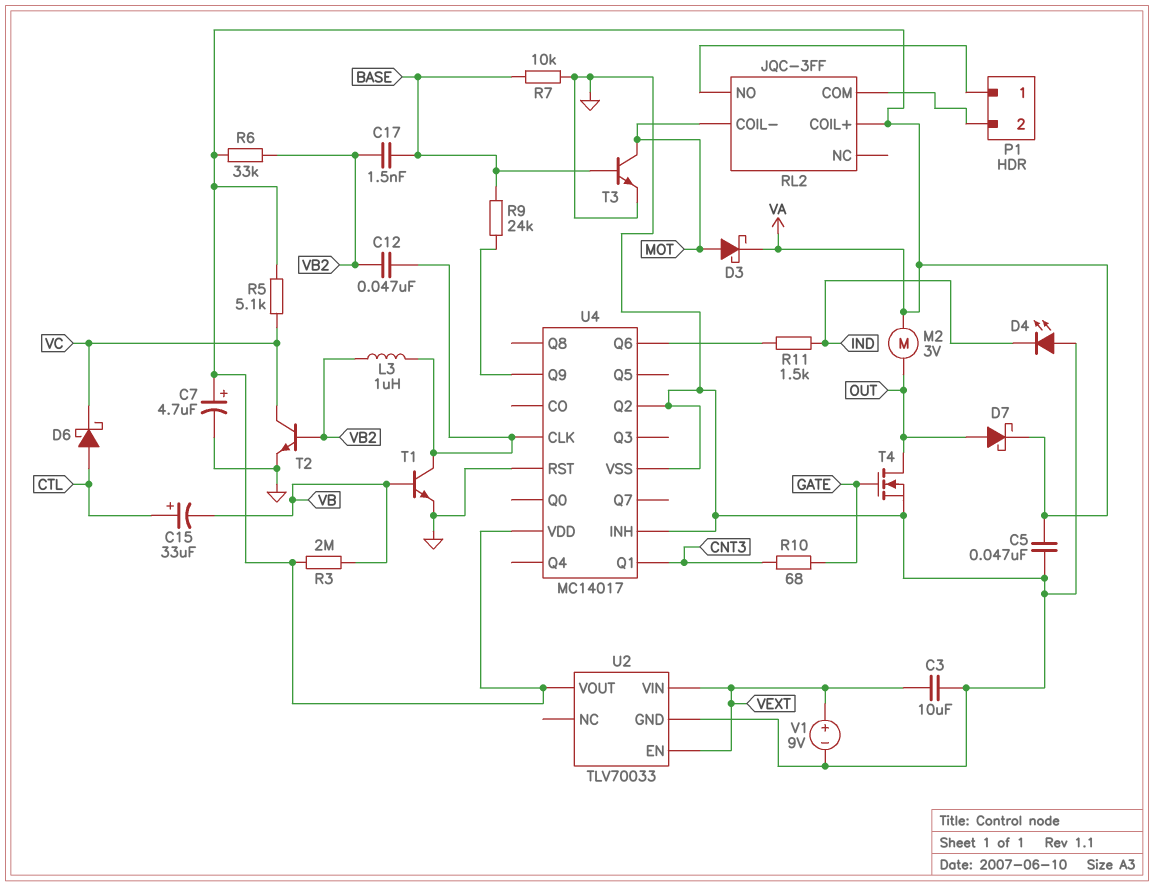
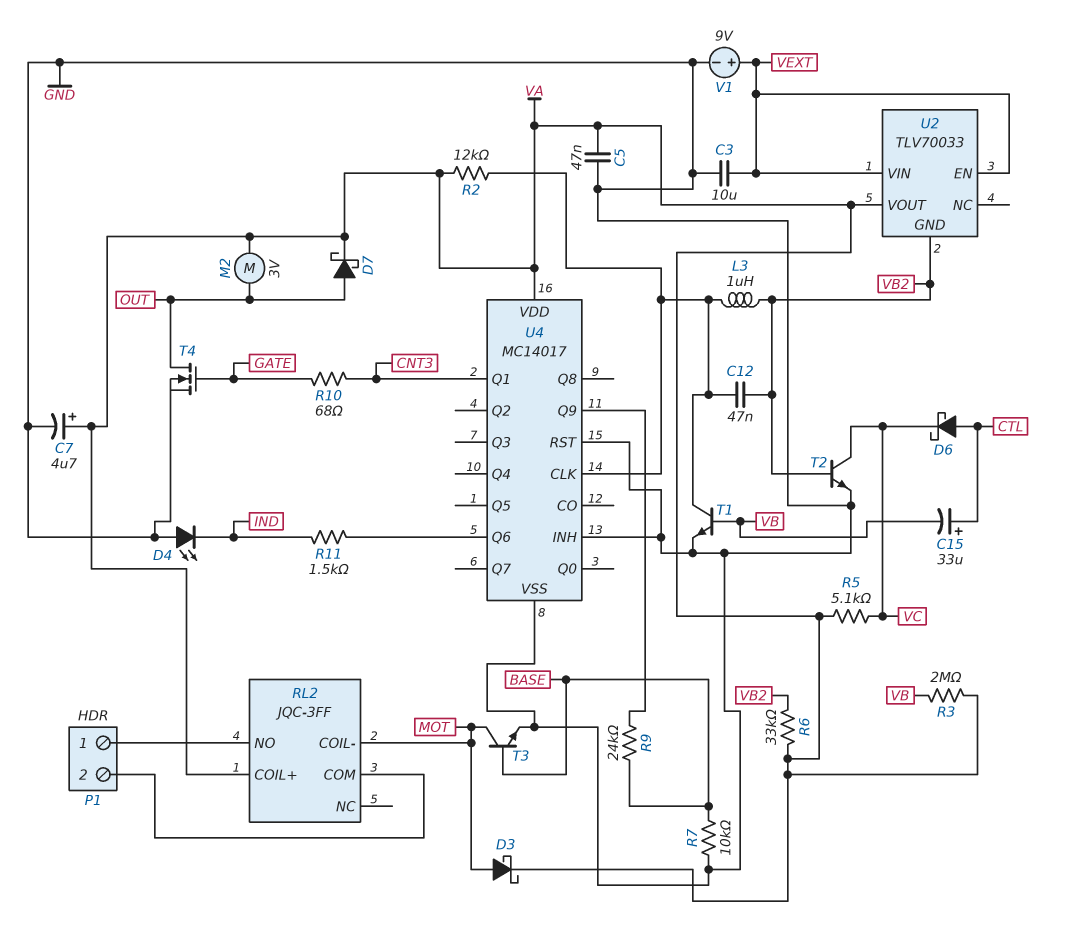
C17: 1.5nF (BASE, VB2) -> none
R2: none -> 12k (U4/CLK, VA)
U2 pin GND: GND -> VB2
U4 pin Q2: GND -> none

